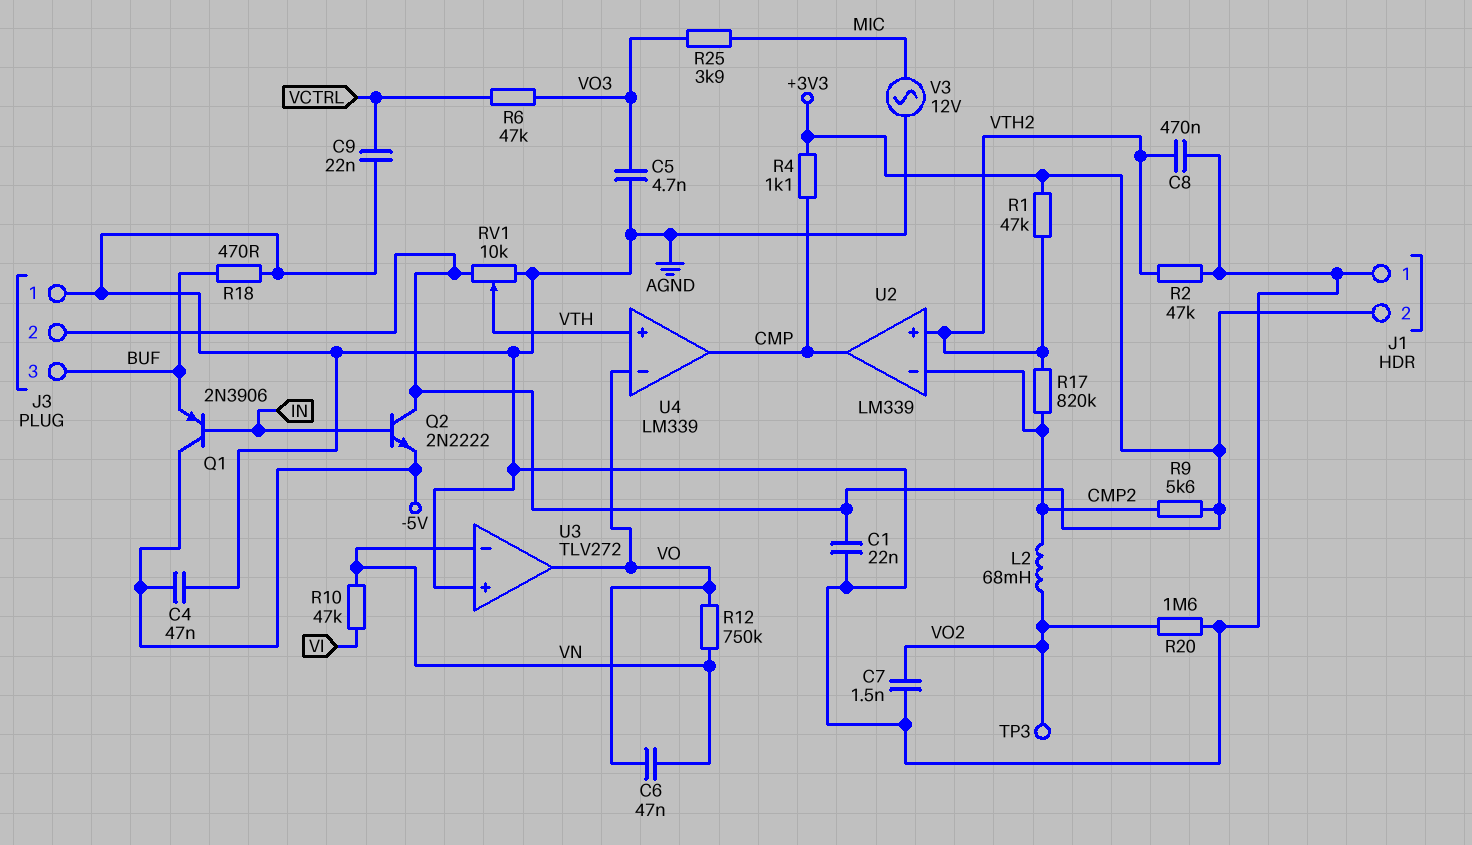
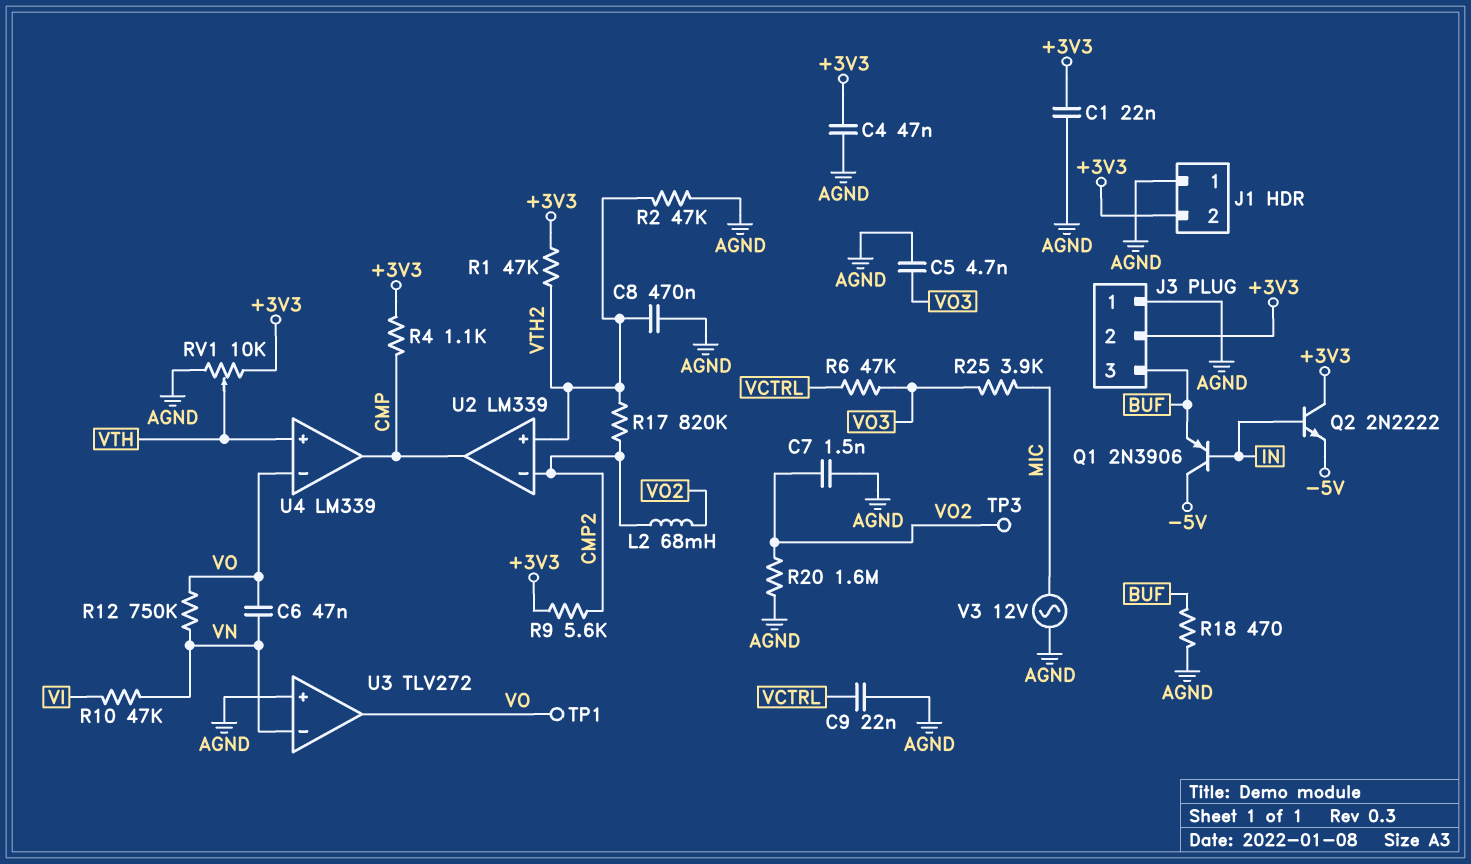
C4: 47nF (-5V, AGND) -> 47nF (+3V3, AGND)
TP1: none -> test point (VO)

